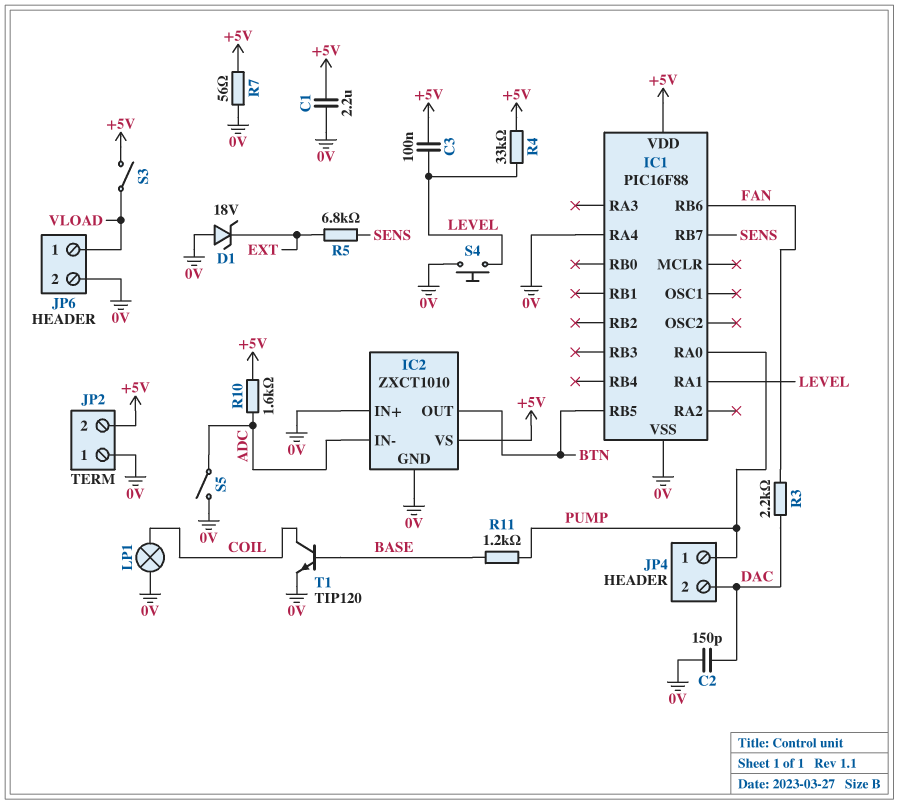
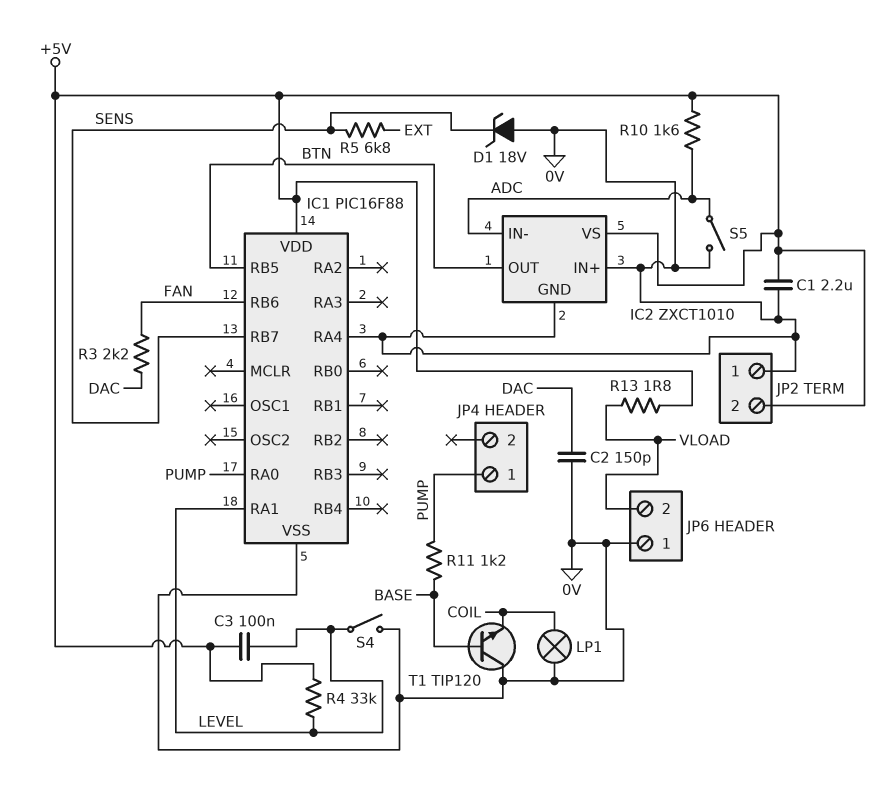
D1: zener 18V (A 0V, K EXT) -> zener 18V (A 0V, K SENS)
JP4 pin 2: DAC -> none
JP6 pin 1: VLOAD -> 0V
JP6 pin 2: 0V -> VLOAD
R7: 56 (+5V, 0V) -> none
R13: none -> 1.8 (+5V, VLOAD)
S3: switch (+5V, VLOAD) -> none
S4: button (0V, LEVEL) -> switch (0V, LEVEL)
T1: NPN TIP120 (B BASE, C COIL, E 0V) -> NPN TIP120 (B BASE, C 0V, E COIL)

